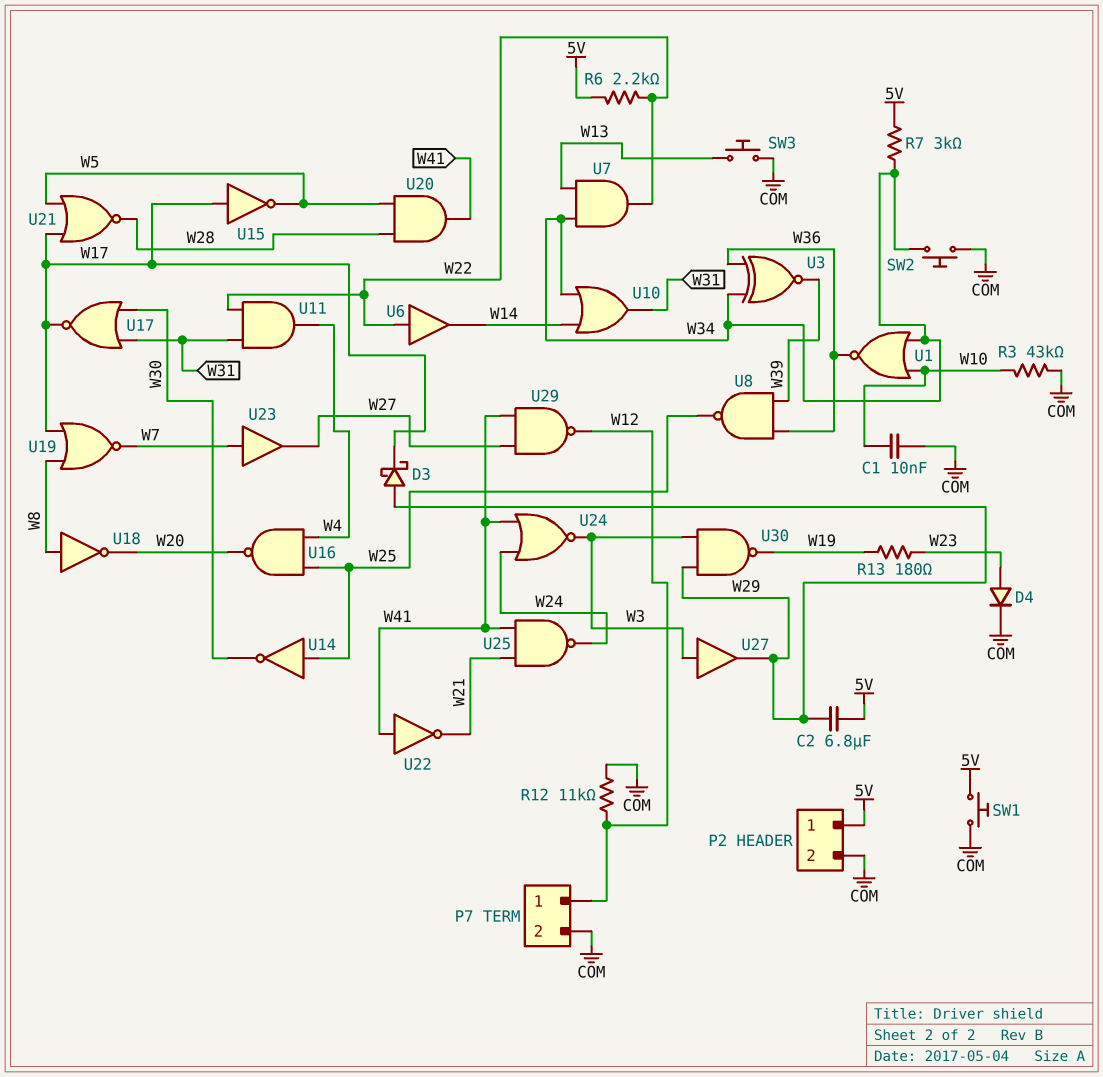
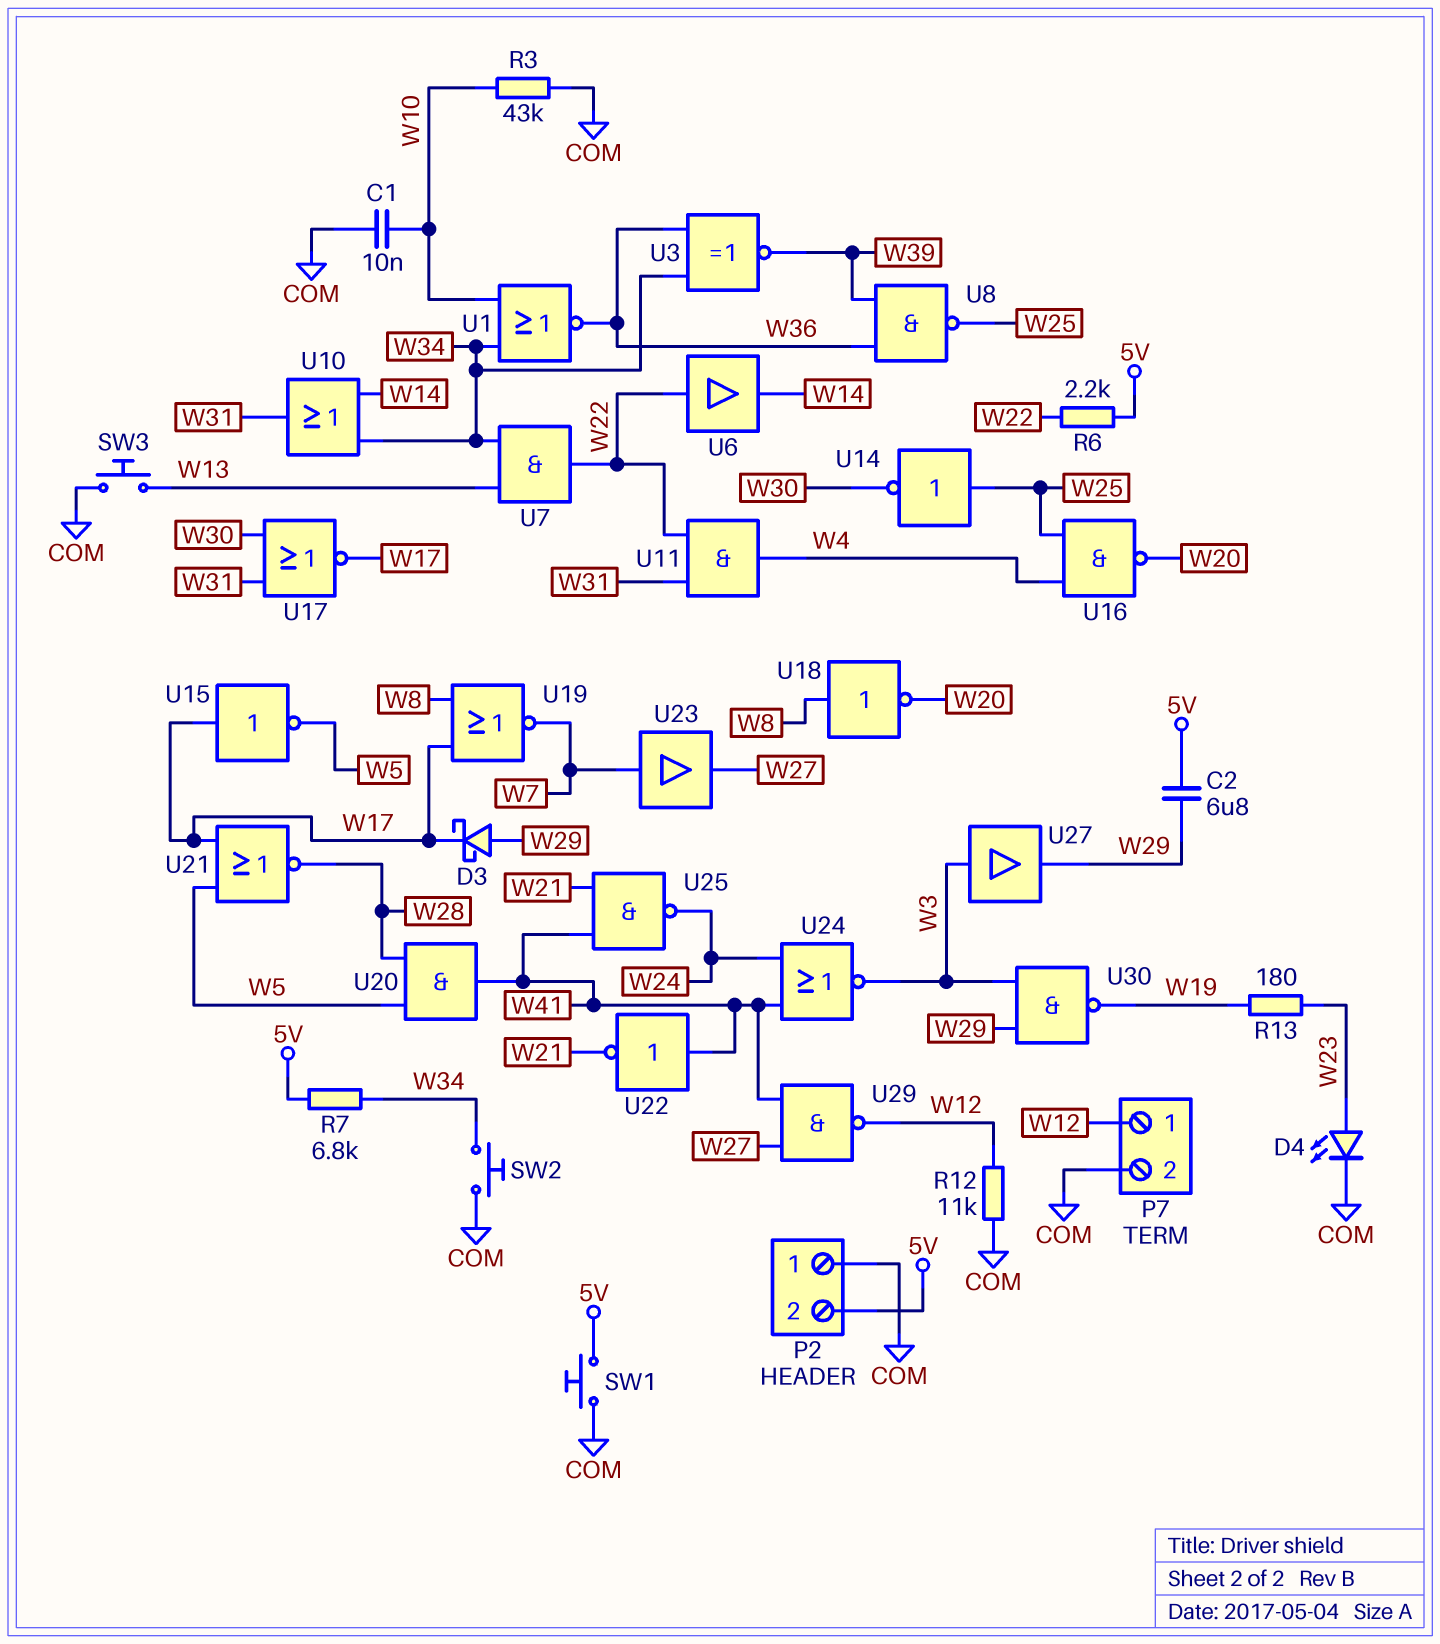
D4: diode (A W23, K COM) -> LED (A W23, K COM)
P2 pin 1: 5V -> COM
P2 pin 2: COM -> 5V
R7: 3k (5V, W34) -> 6.8k (5V, W34)

